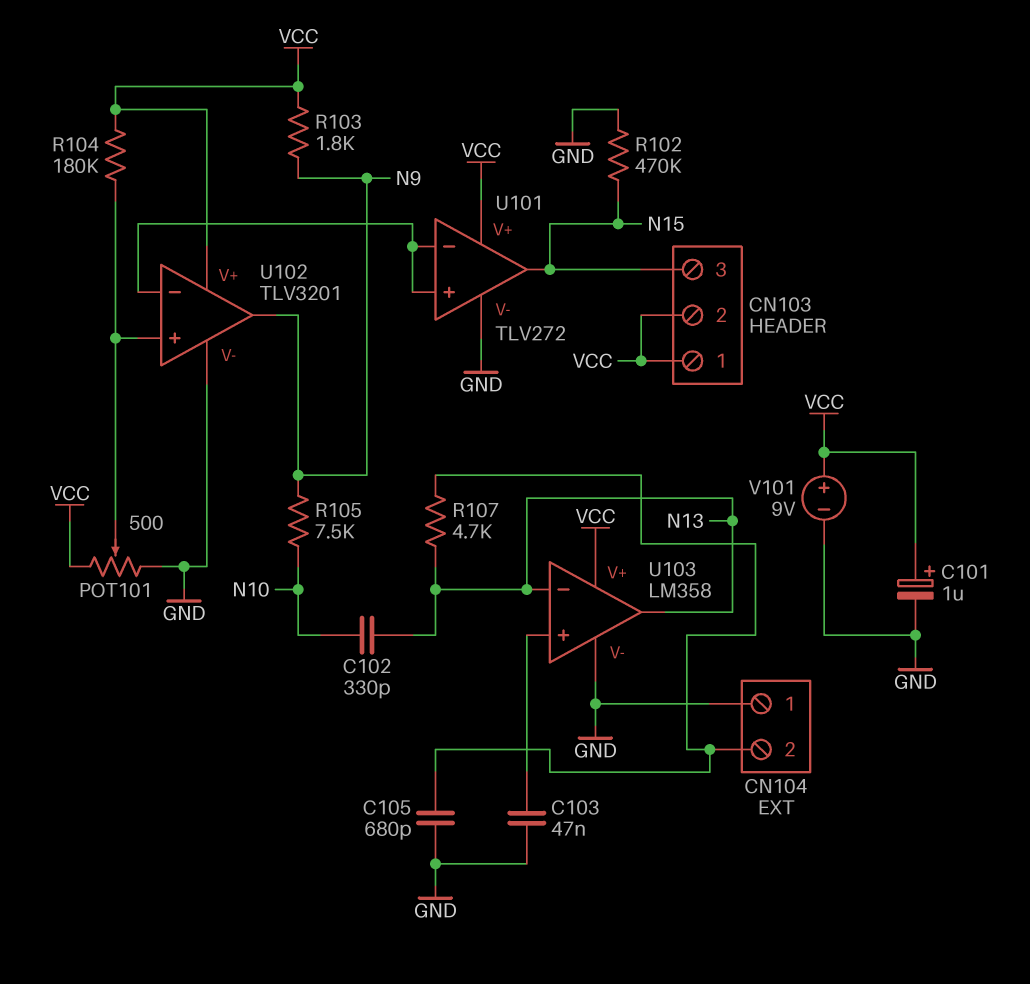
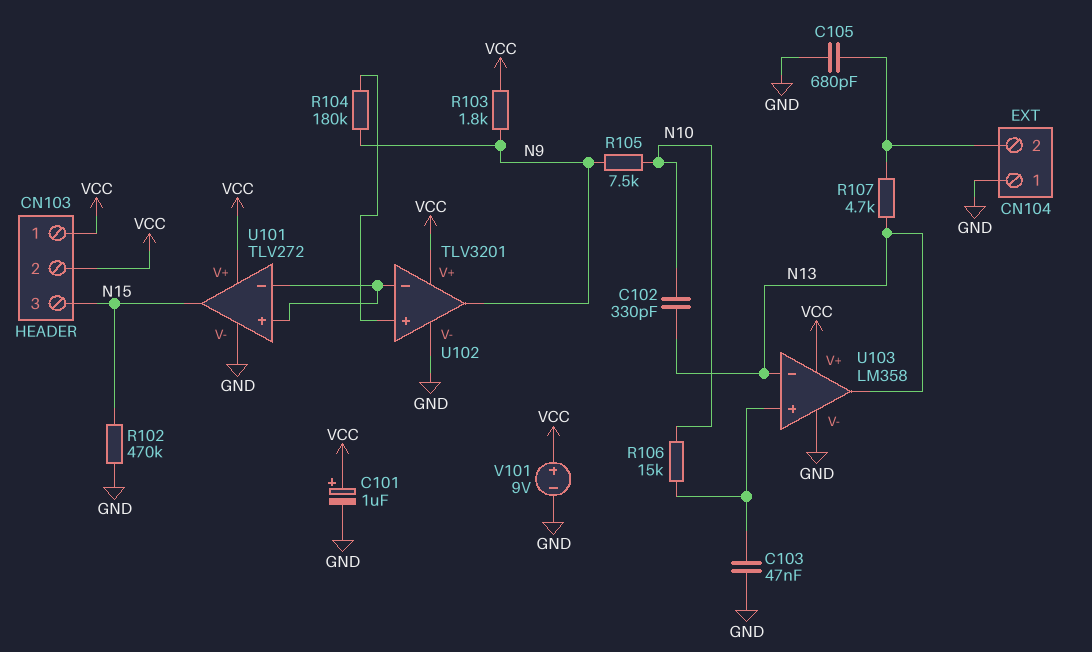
POT101: 500 (GND, VCC, wiper U102/in+) -> none
R104: 180k (U102/in+, VCC) -> 180k (N9, U102/in+)
R106: none -> 15k (N10, U103/in+)

